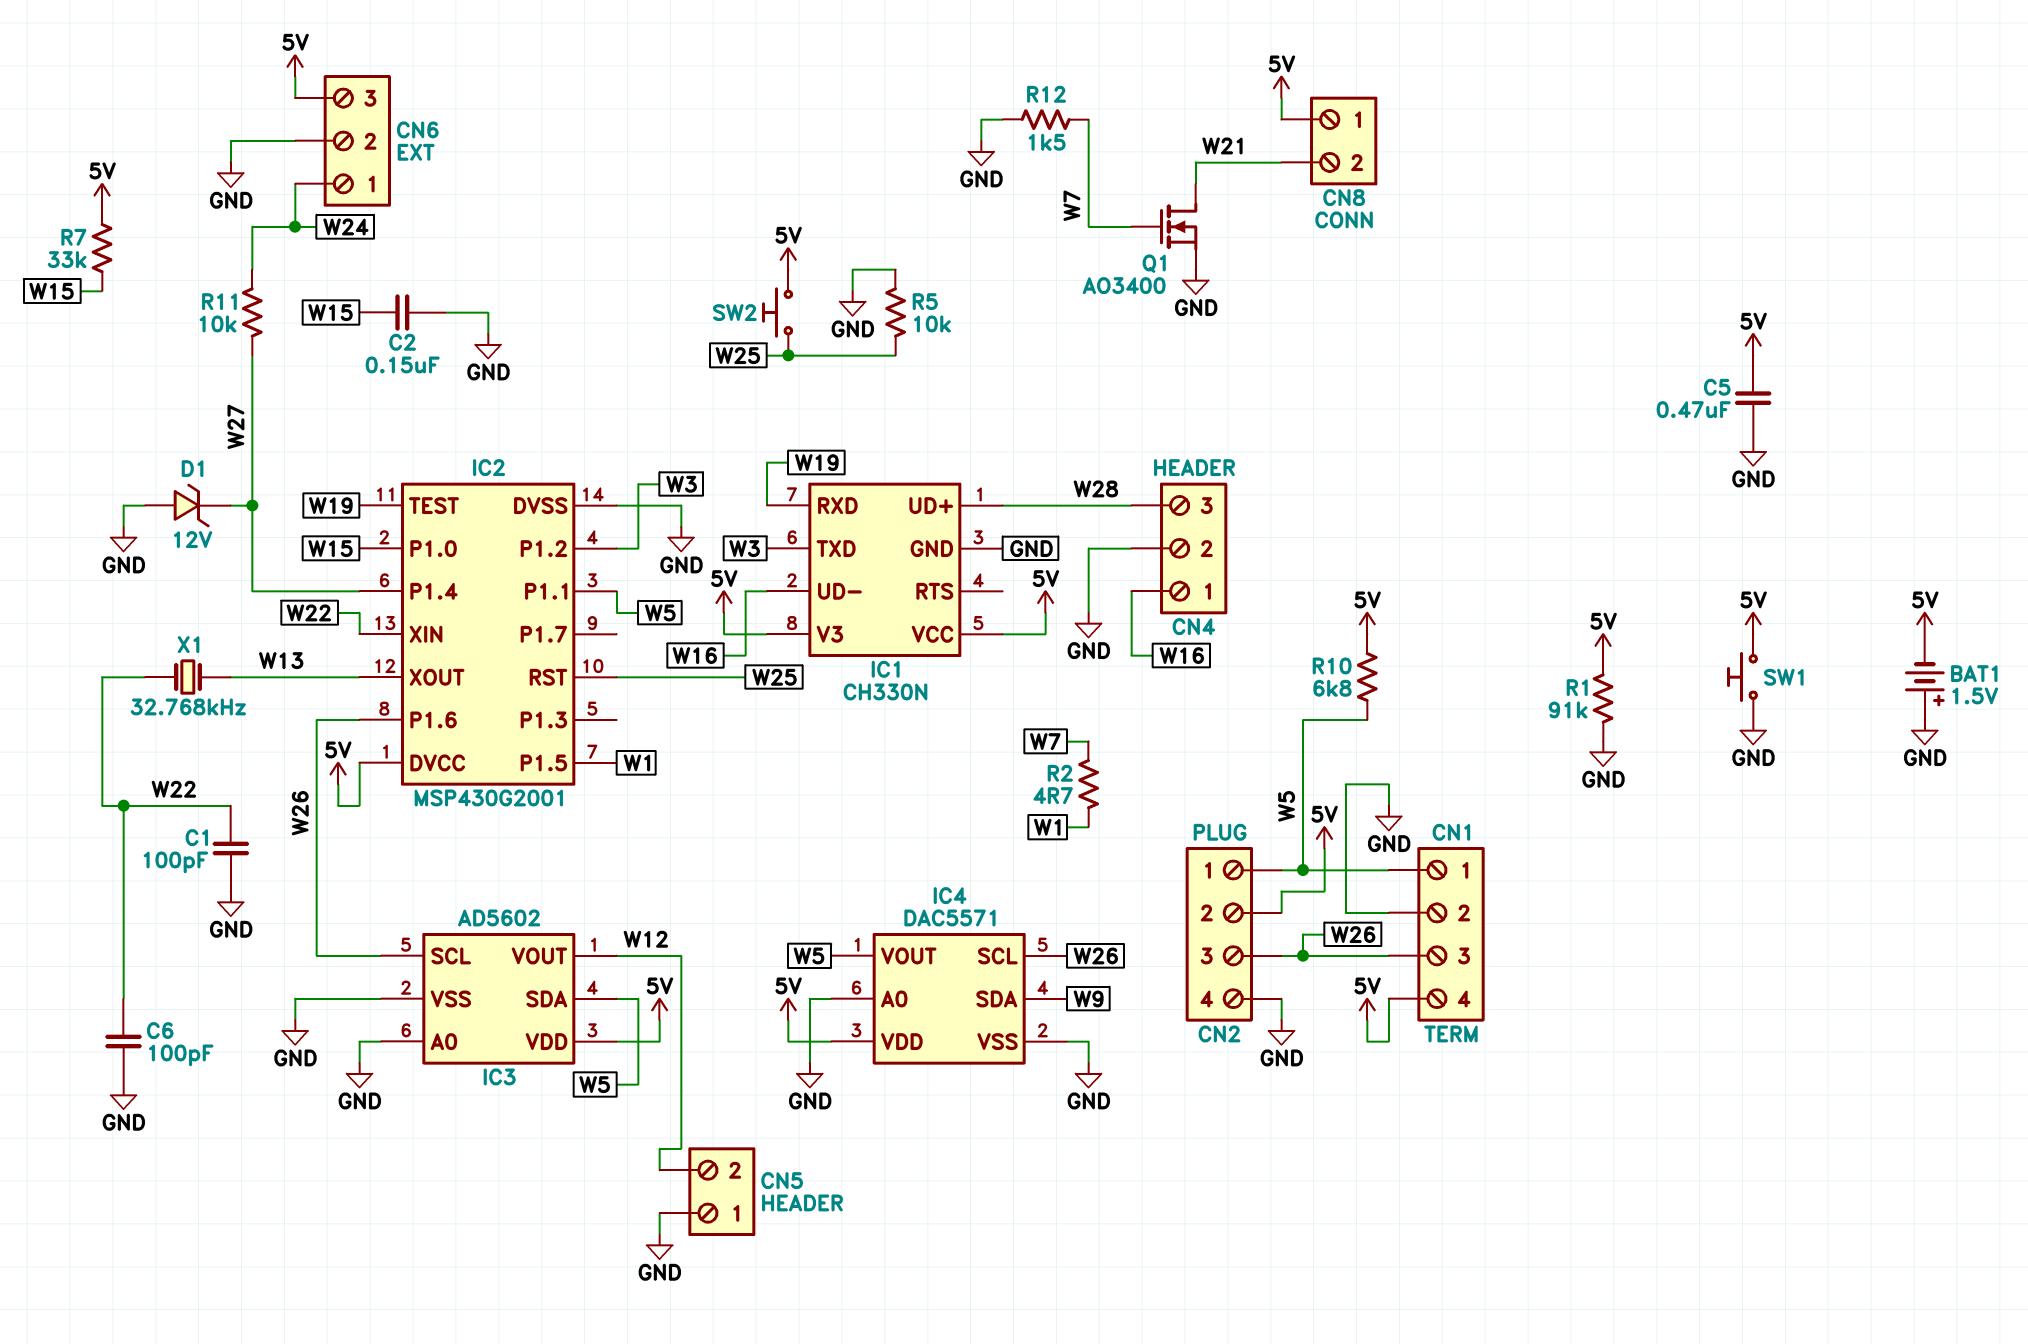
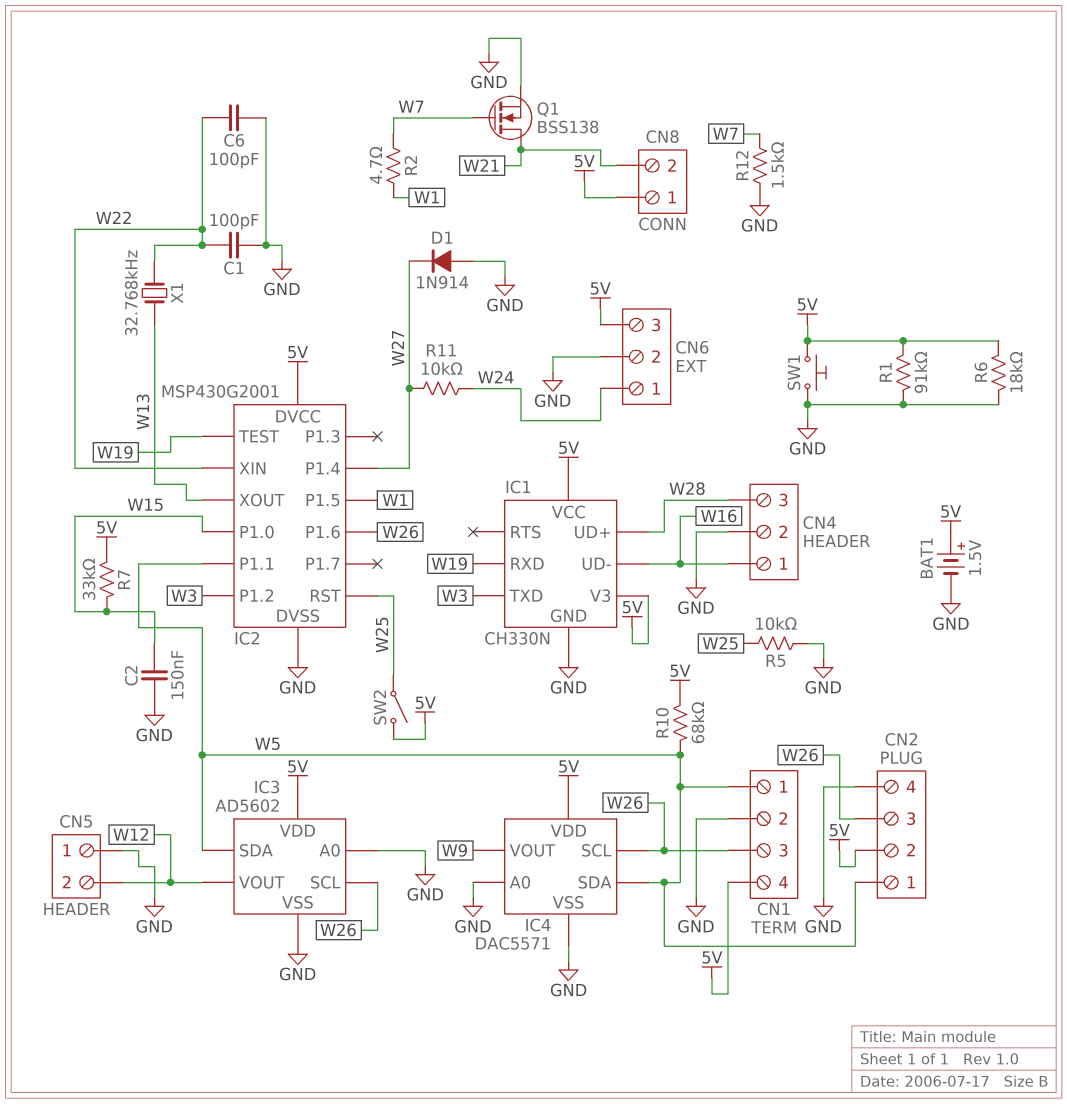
BAT1: 1.5V (plus GND, minus 5V) -> 1.5V (plus 5V, minus GND)
C5: 470nF (5V, GND) -> none
D1: zener 12V (A GND, K W27) -> diode 1N914 (A GND, K W27)
IC4 pin SDA: W9 -> W5
IC4 pin VOUT: W5 -> W9
Q1: NMOS AO3400 (G W7, D W21, S GND) -> NMOS BSS138 (G W7, D W21, S GND)
R6: none -> 18k (5V, GND)
R10: 6.8k (5V, W5) -> 68k (5V, W5)
SW2: button (5V, W25) -> switch (5V, W25)

